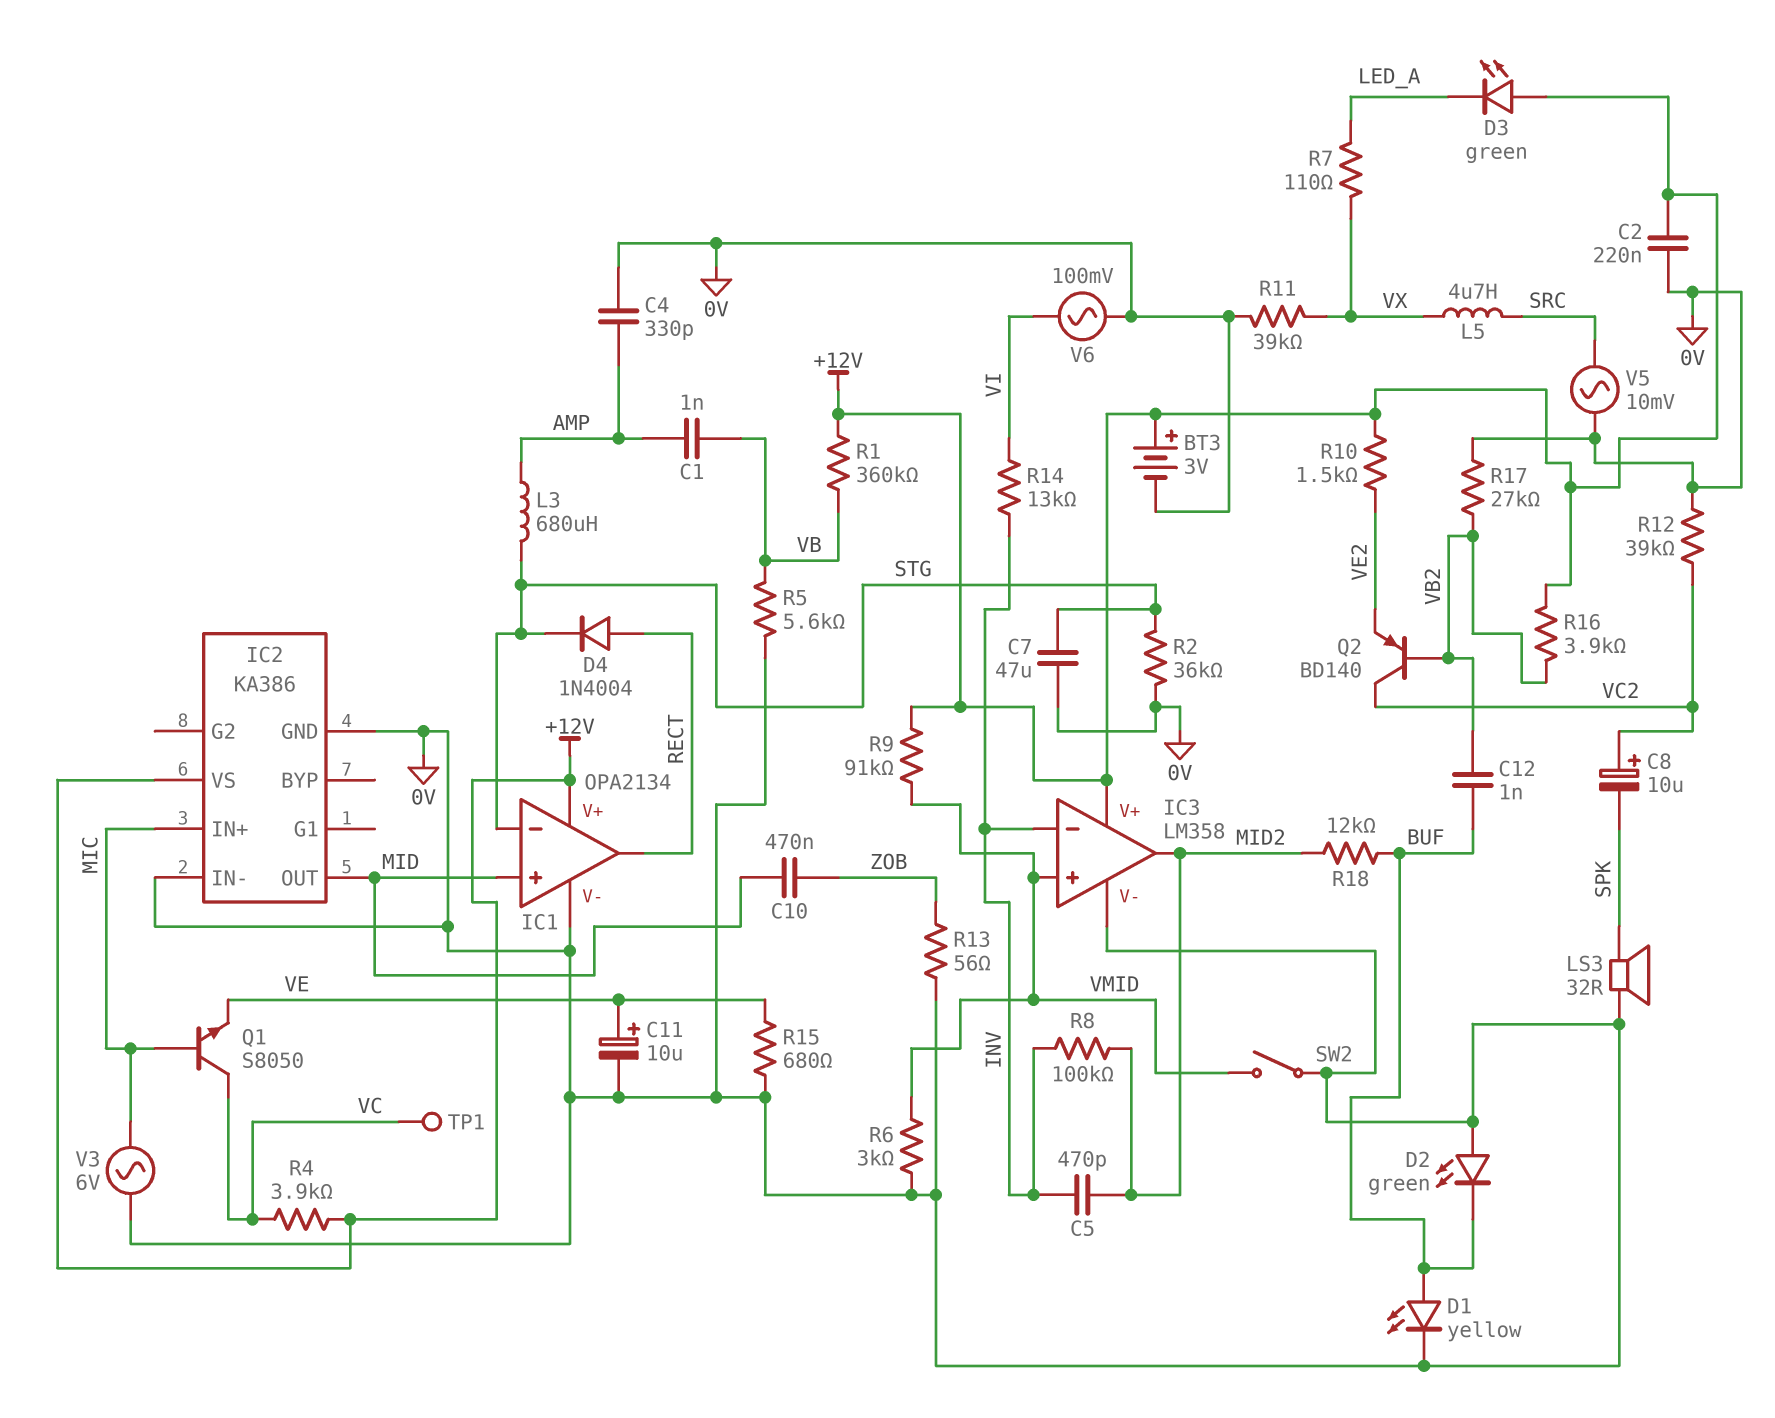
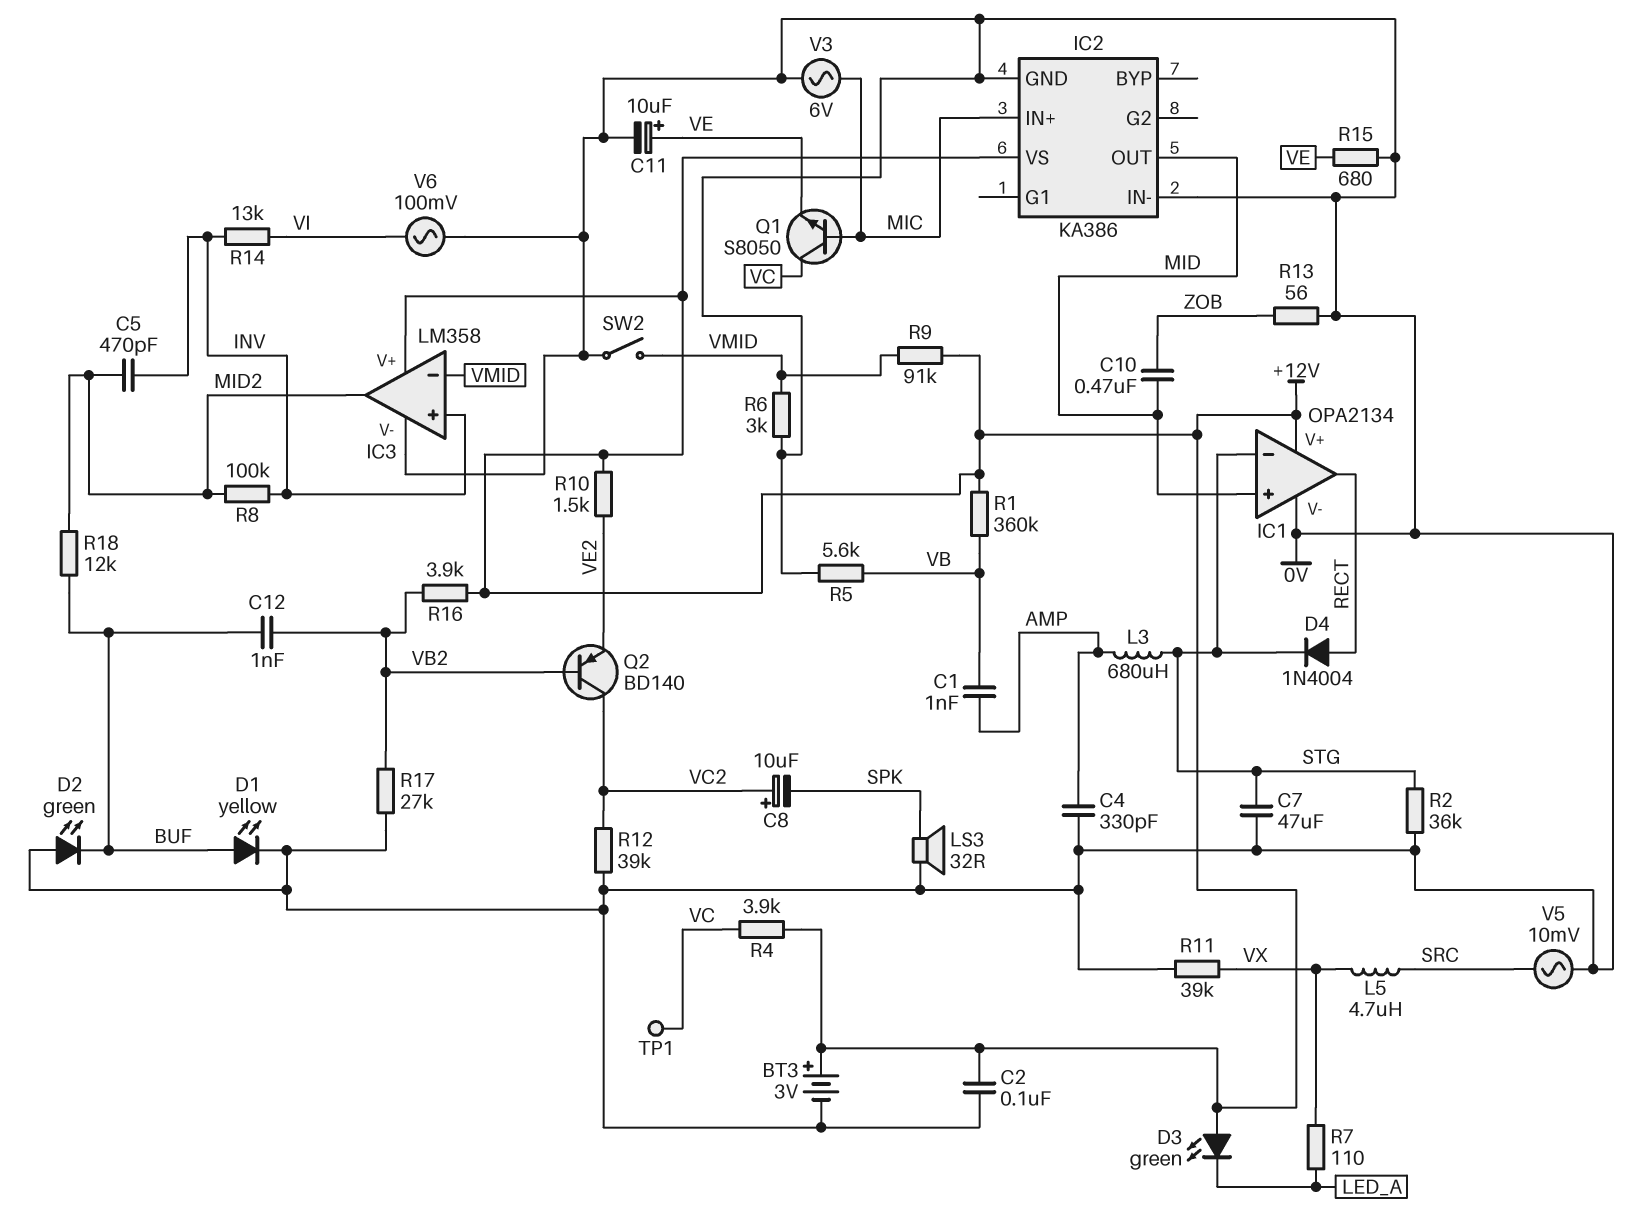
C2: 220nF (+12V, 0V) -> 100nF (+12V, 0V)
IC3 pin in+: VMID -> INV
IC3 pin in-: INV -> VMID

